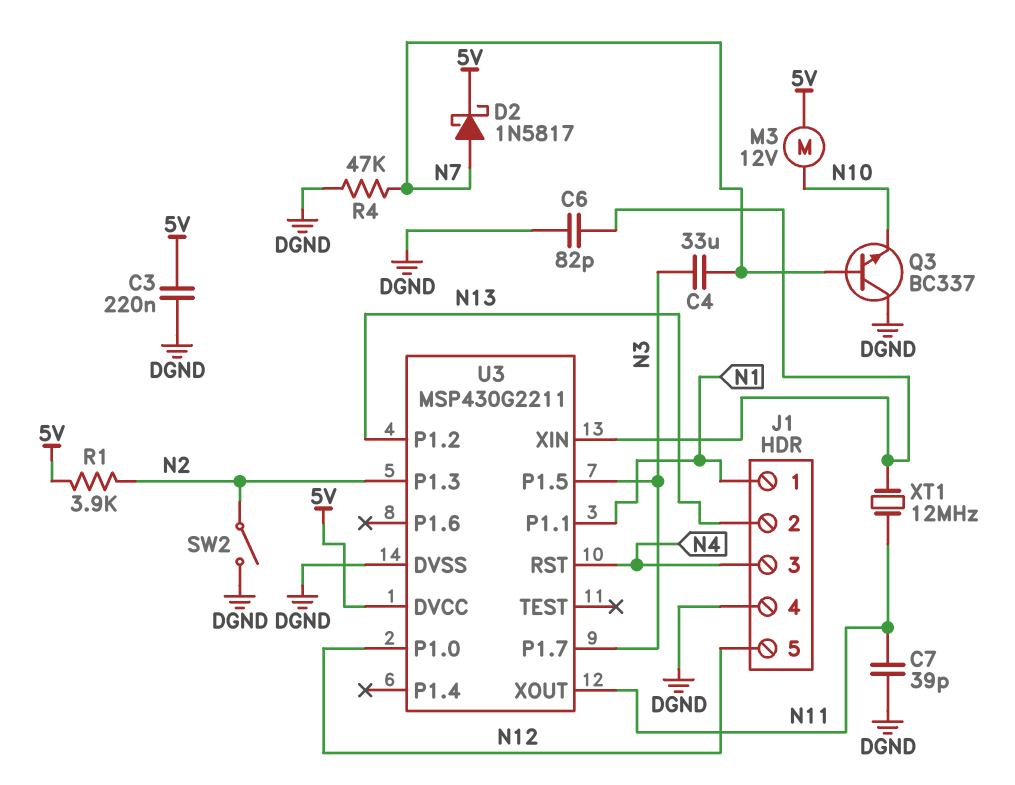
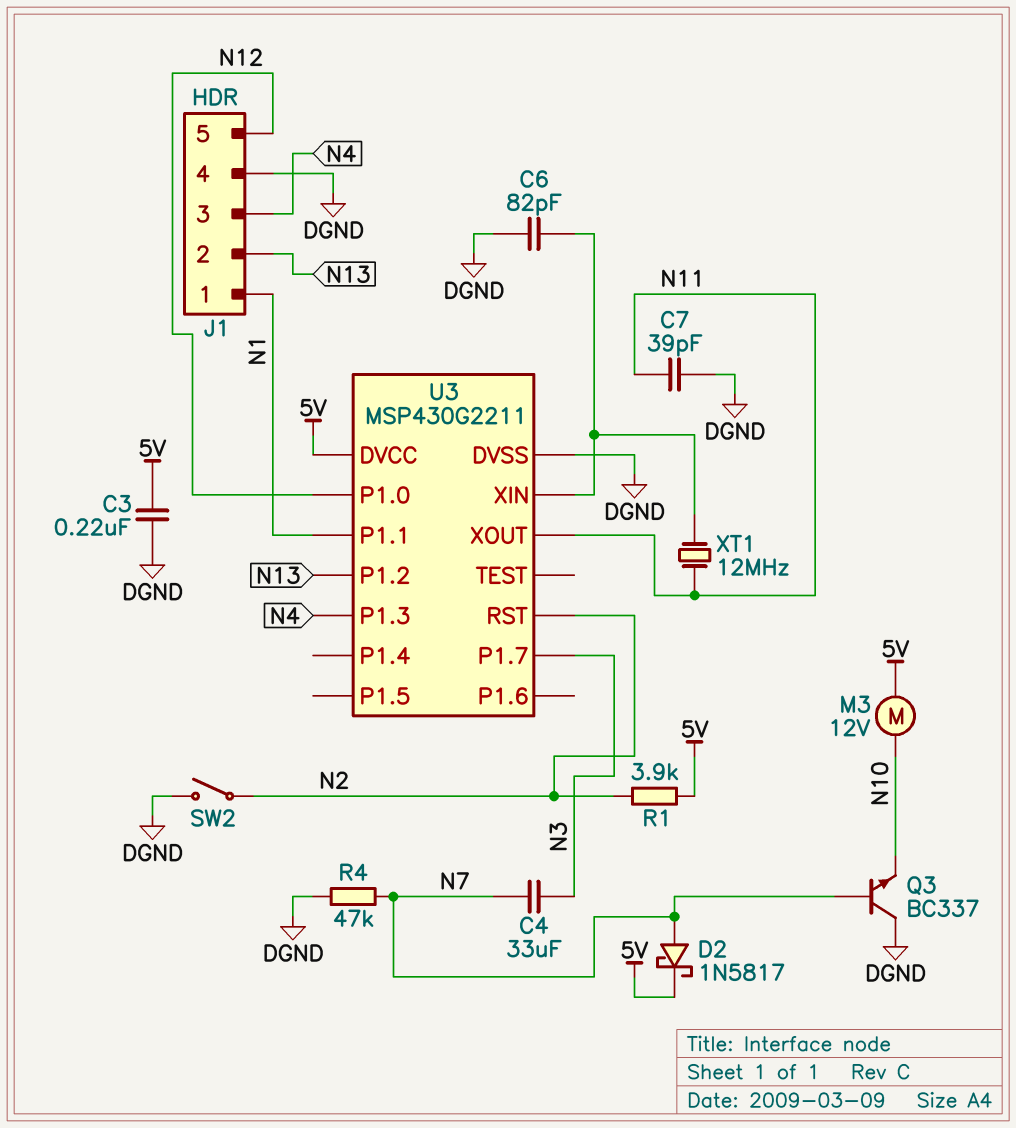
U3 pin P1.3: N2 -> N4
U3 pin P1.5: N3 -> none
U3 pin RST: N4 -> N2

